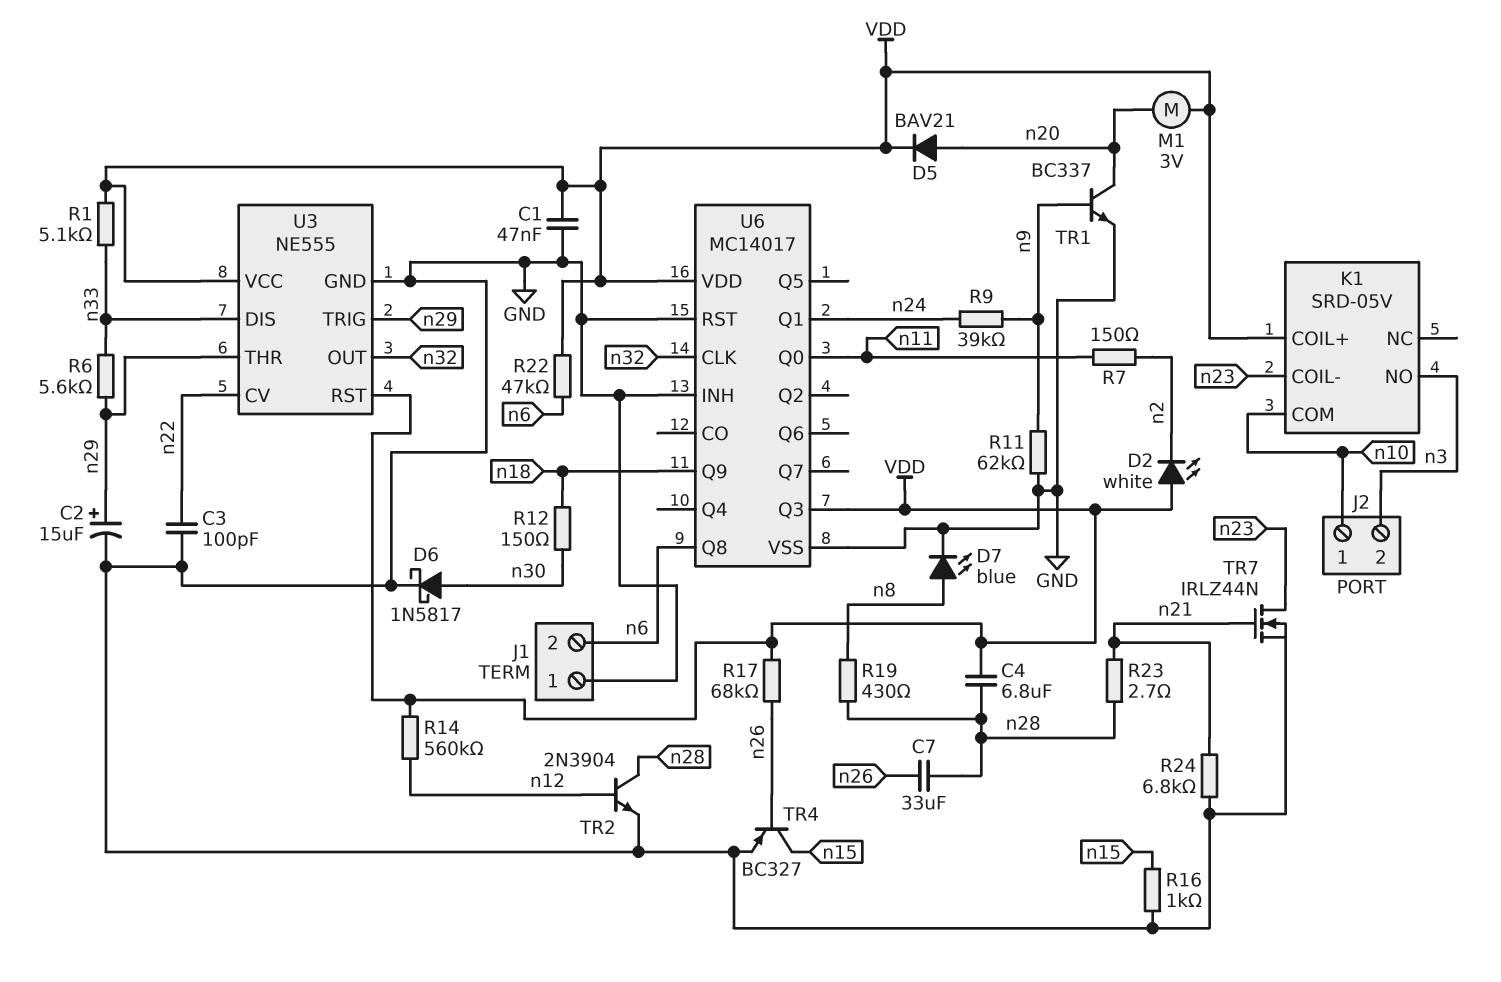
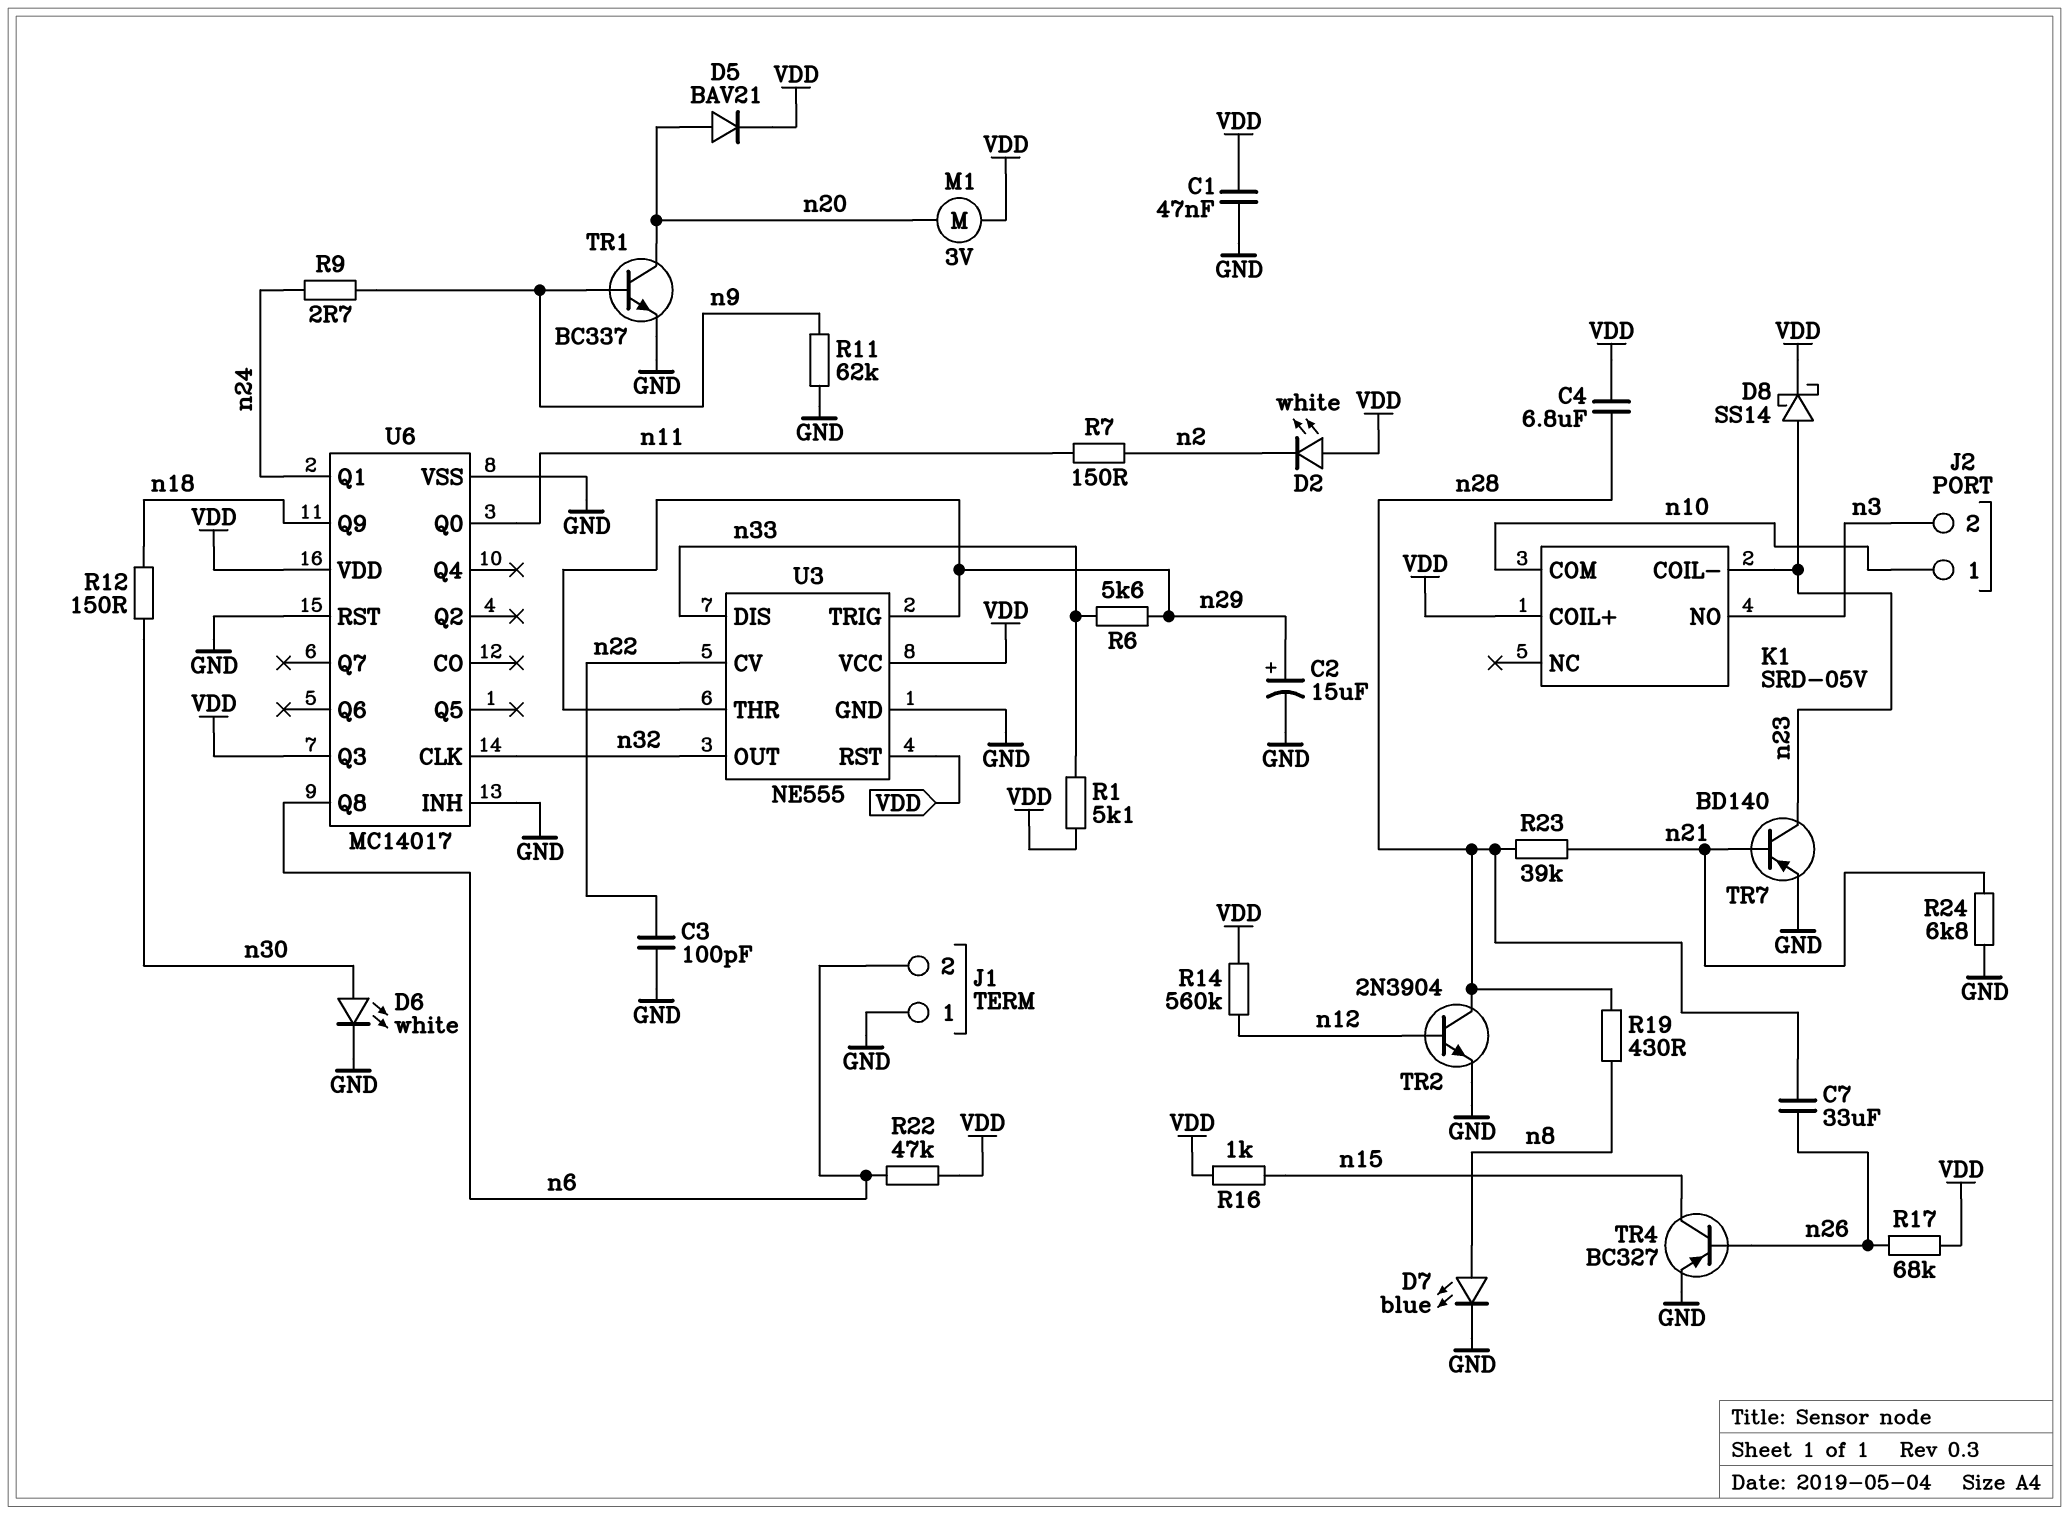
D6: schottky 1N5817 (A n30, K GND) -> LED white (A n30, K GND)
D8: none -> schottky SS14 (A n23, K VDD)
R9: 39k (n9, n24) -> 2.7 (n9, n24)
R16: 1k (GND, n15) -> 1k (VDD, n15)
R23: 2.7 (n21, n28) -> 39k (n21, n28)
TR7: NMOS IRLZ44N (G n21, D n23, S GND) -> PNP BD140 (B n21, C n23, E GND)

